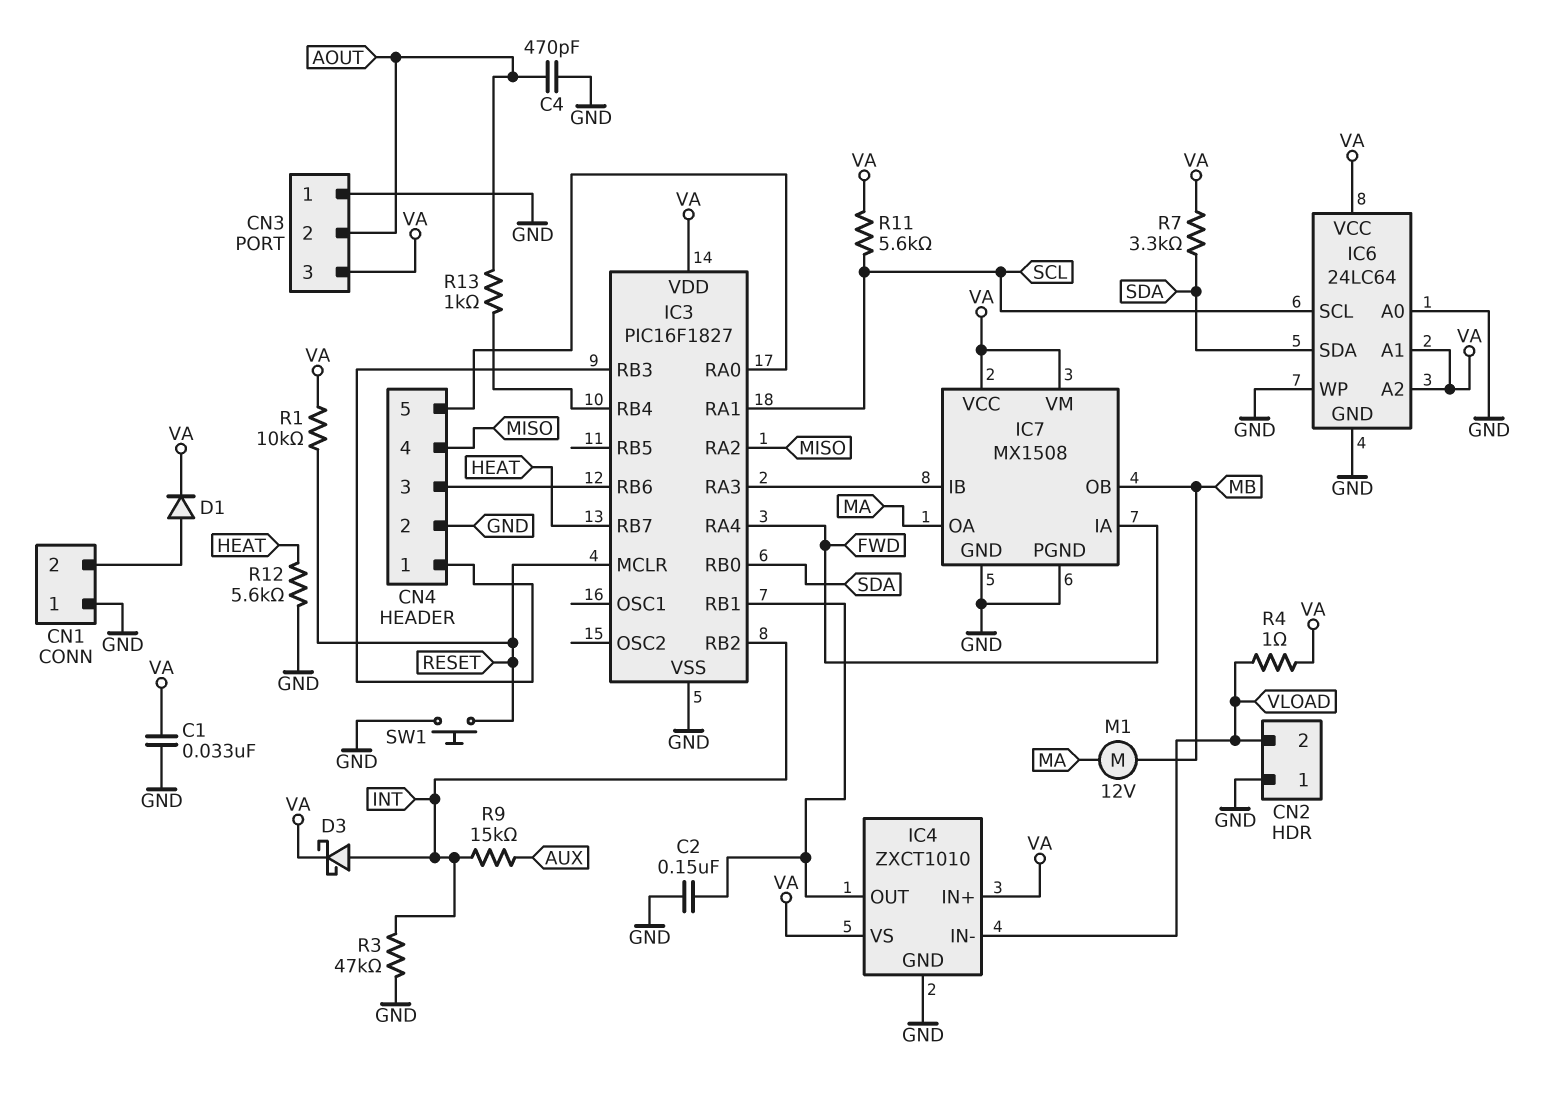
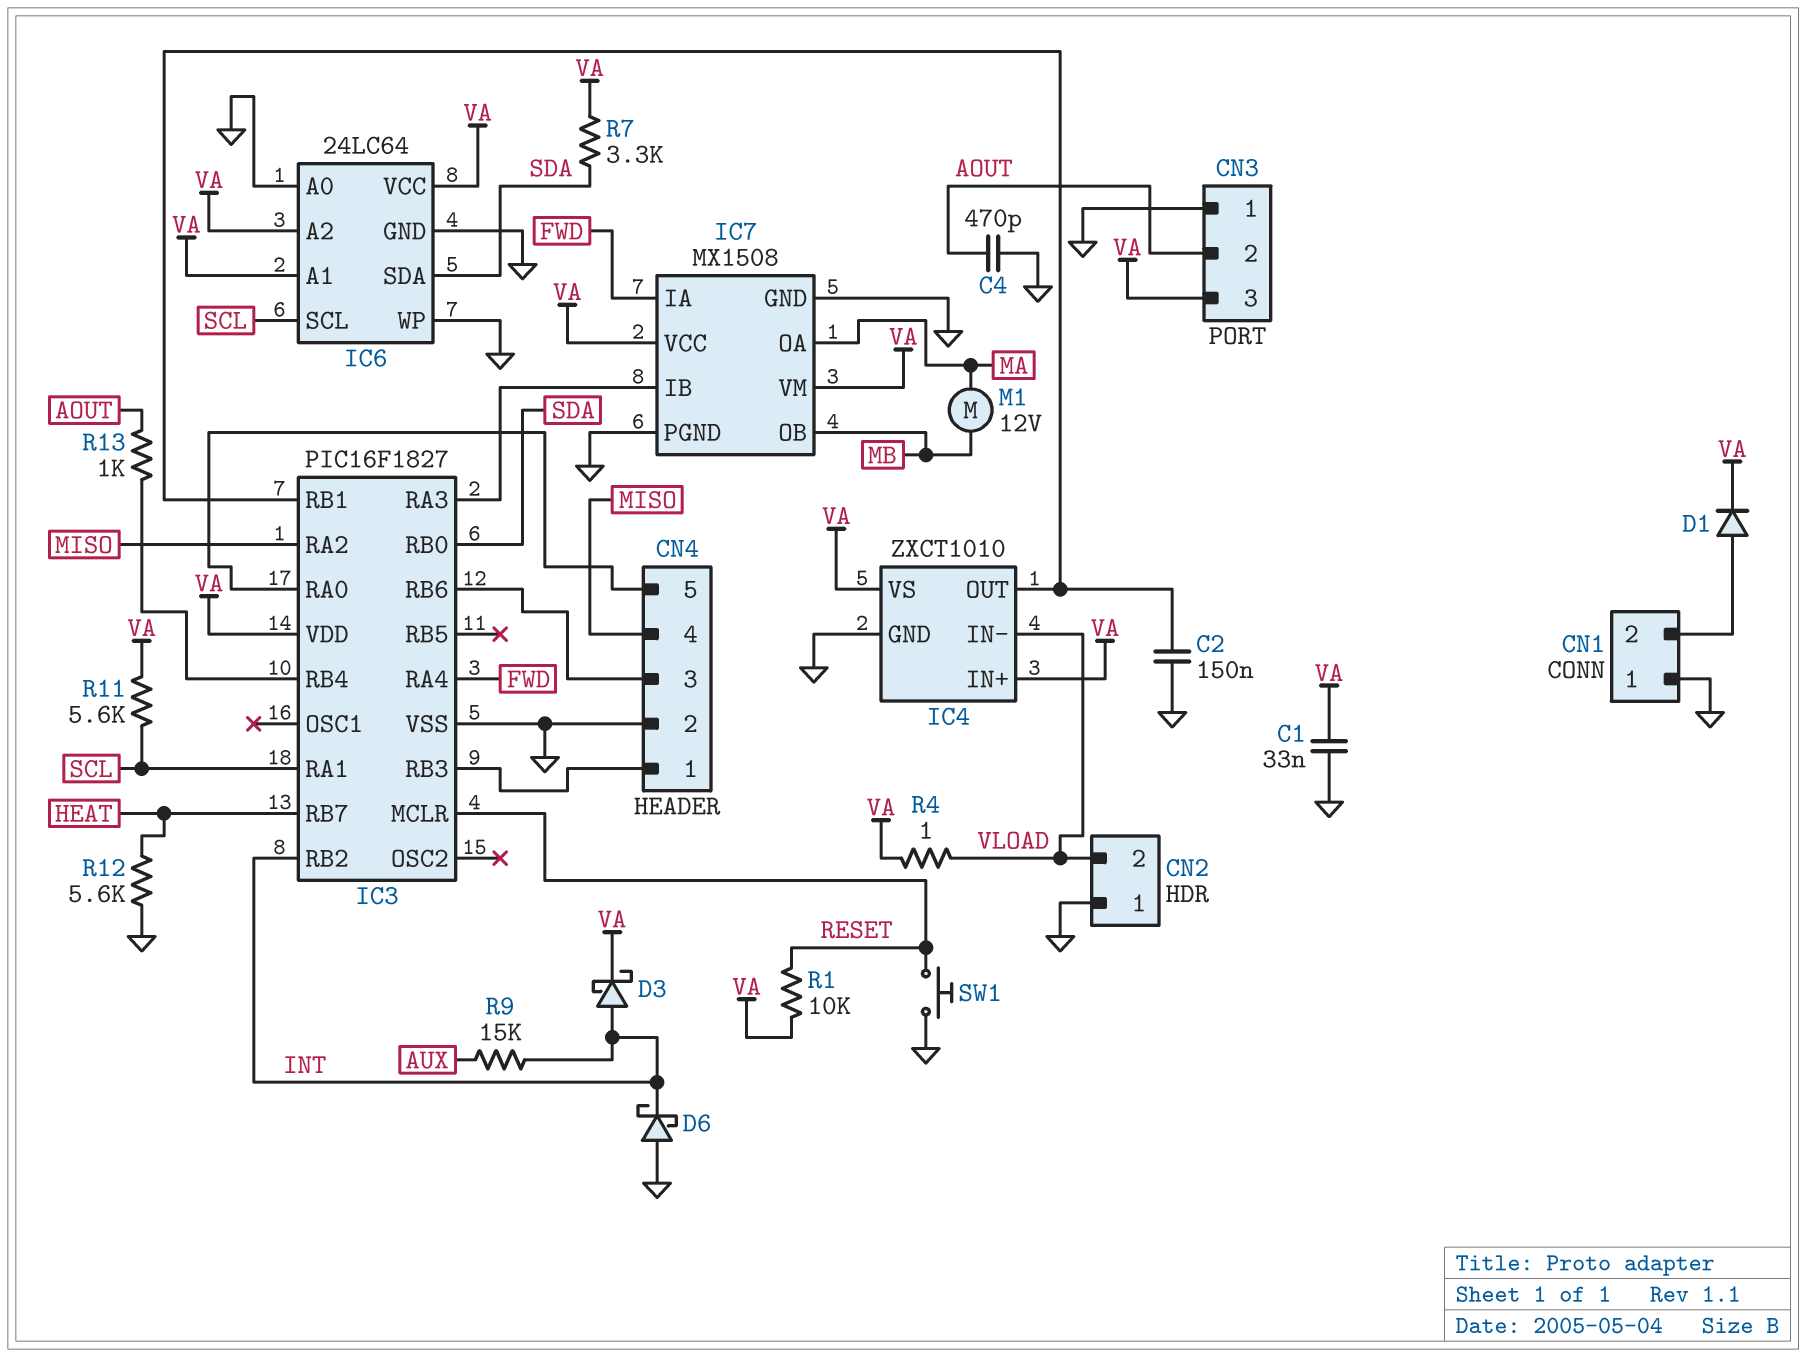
D6: none -> schottky (A GND, K INT)
R3: 47k (GND, INT) -> none

